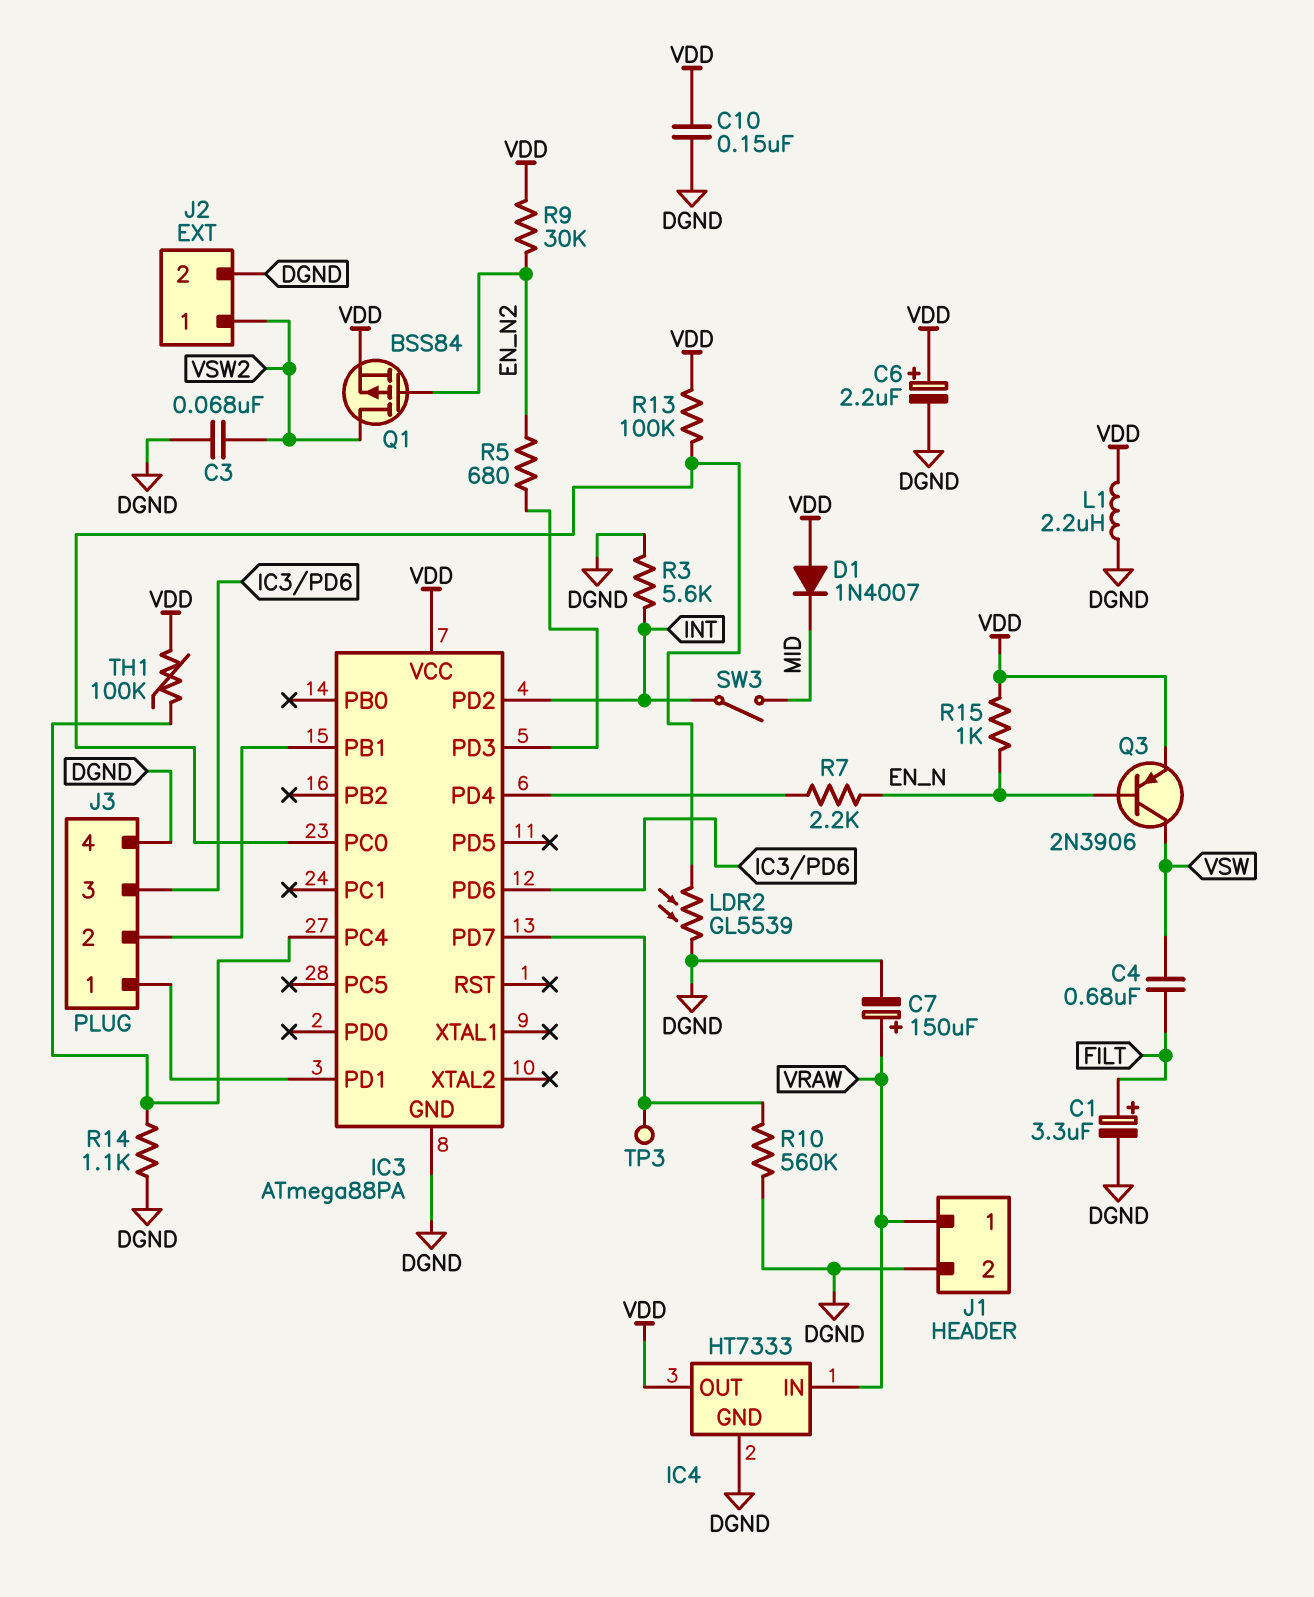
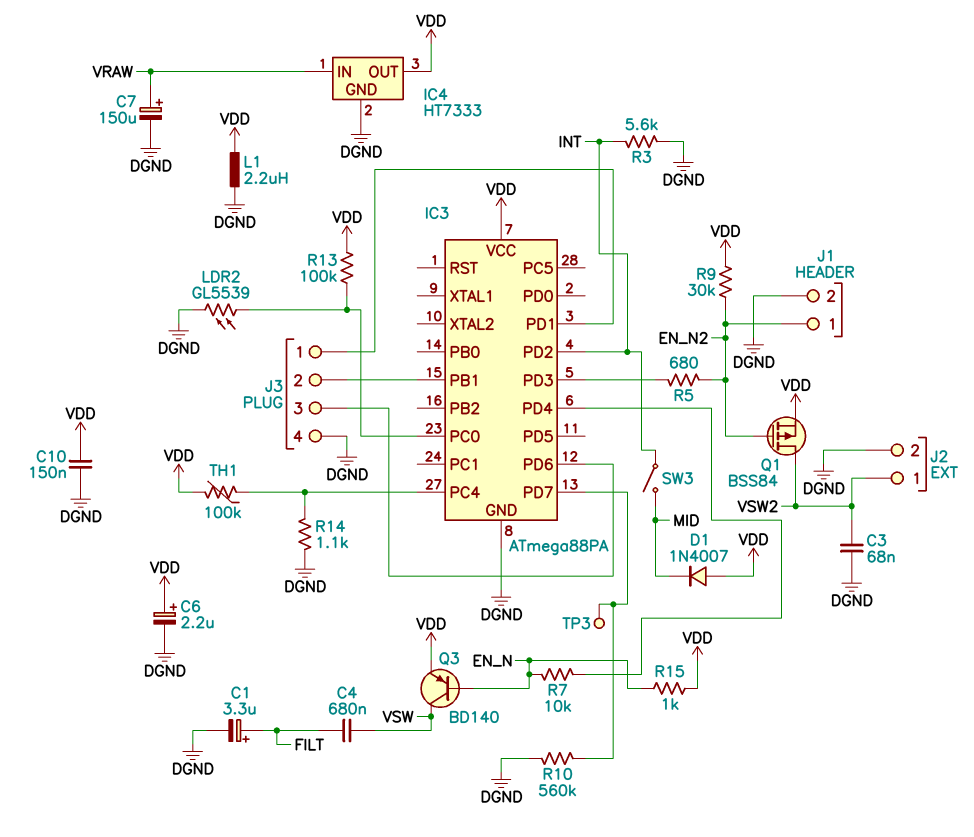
J1 pin 1: VRAW -> EN_N2
Q3: PNP 2N3906 (B EN_N, C VSW, E VDD) -> PNP BD140 (B EN_N, C VSW, E VDD)
R7: 2.2k (EN_N, IC3/PD4) -> 10k (EN_N, IC3/PD4)

